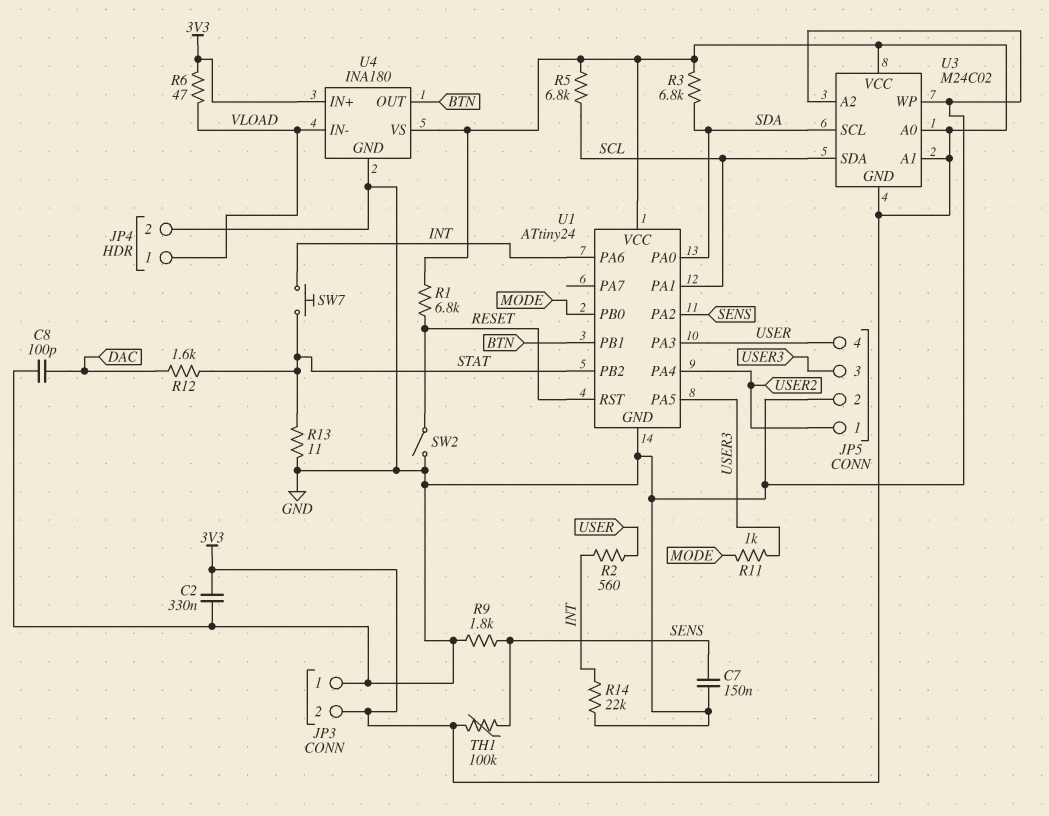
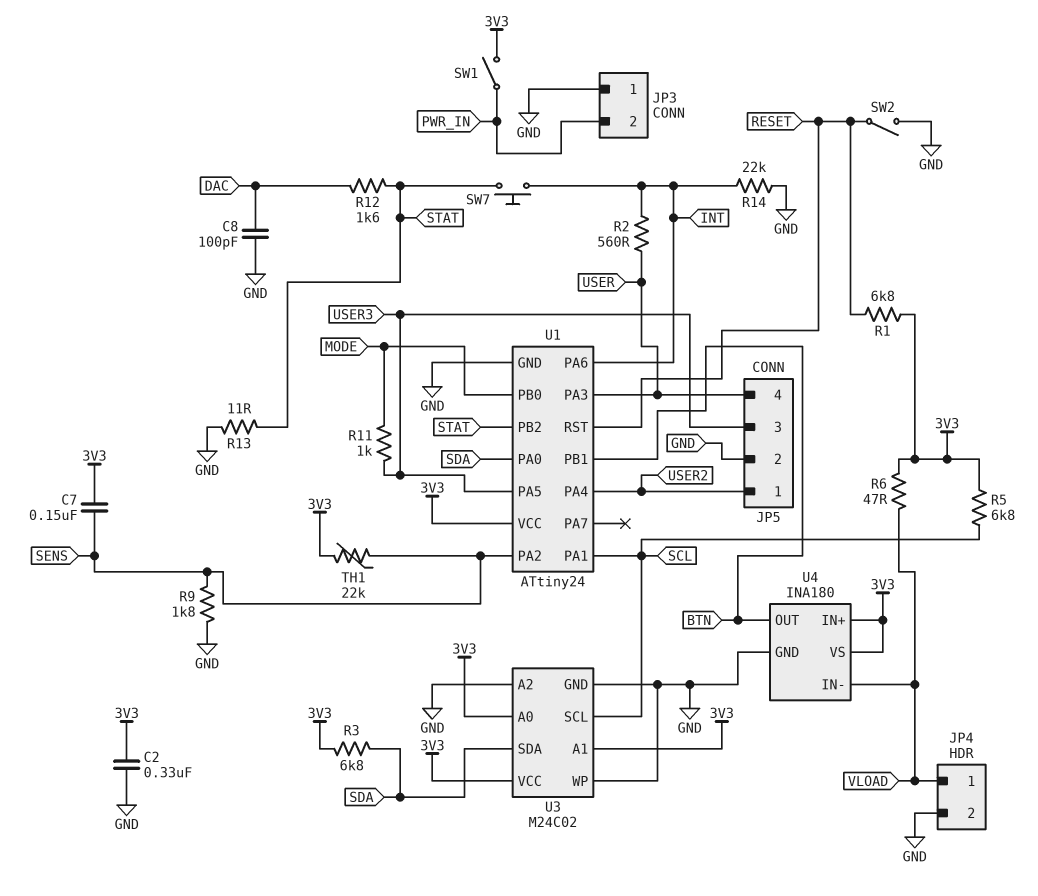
C7: 150nF (GND, SENS) -> 150nF (3V3, SENS)
JP3 pin 2: 3V3 -> PWR_IN
SW1: none -> switch (3V3, PWR_IN)
TH1: 100k (3V3, SENS) -> 22k (3V3, SENS)
U3 pin GND: 3V3 -> GND
U3 pin SCL: SDA -> SCL
U3 pin SDA: SCL -> SDA

